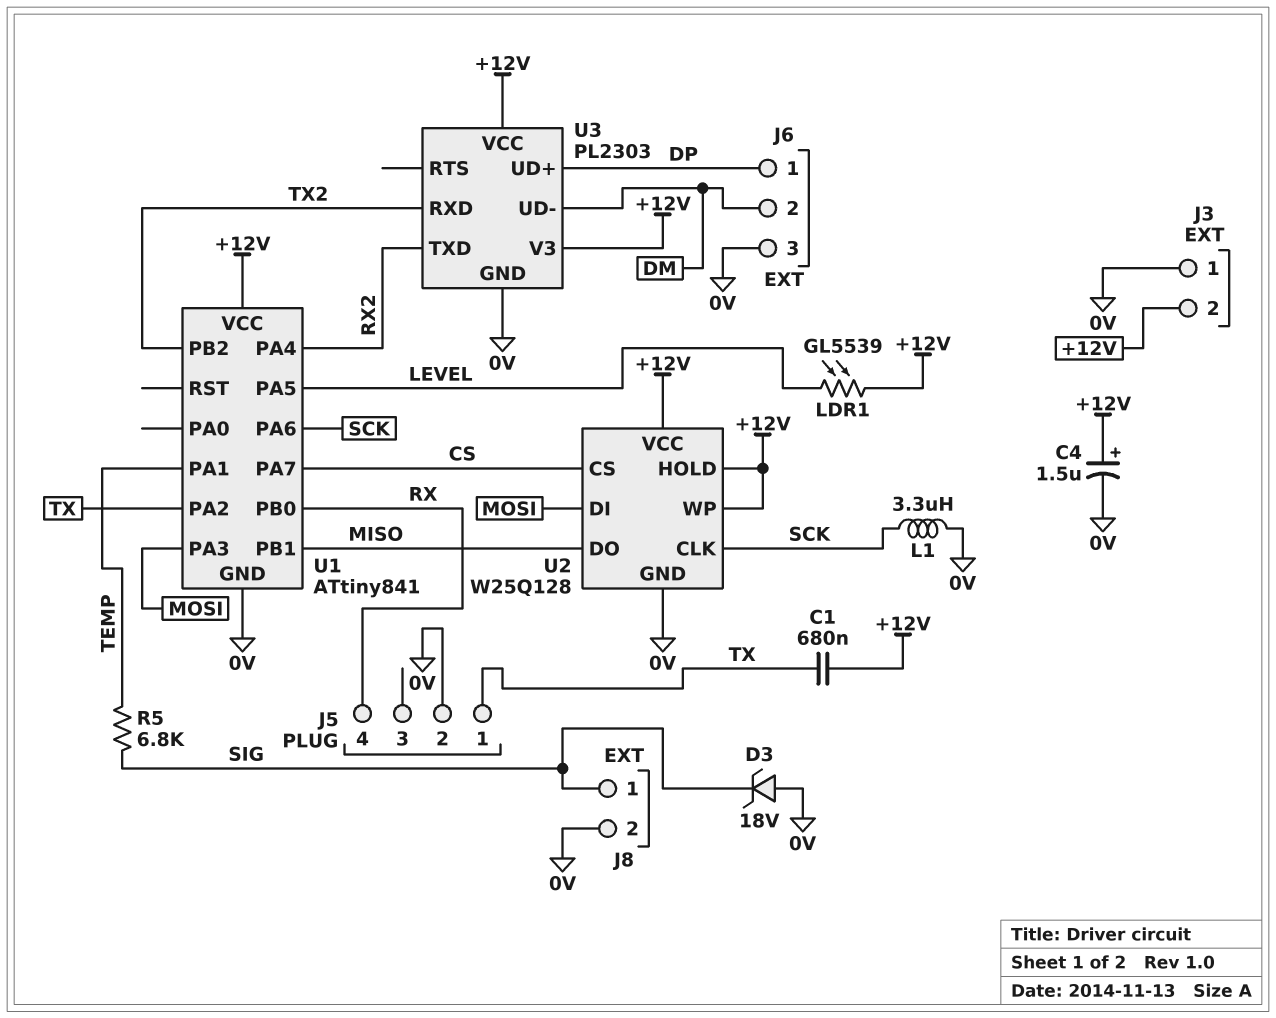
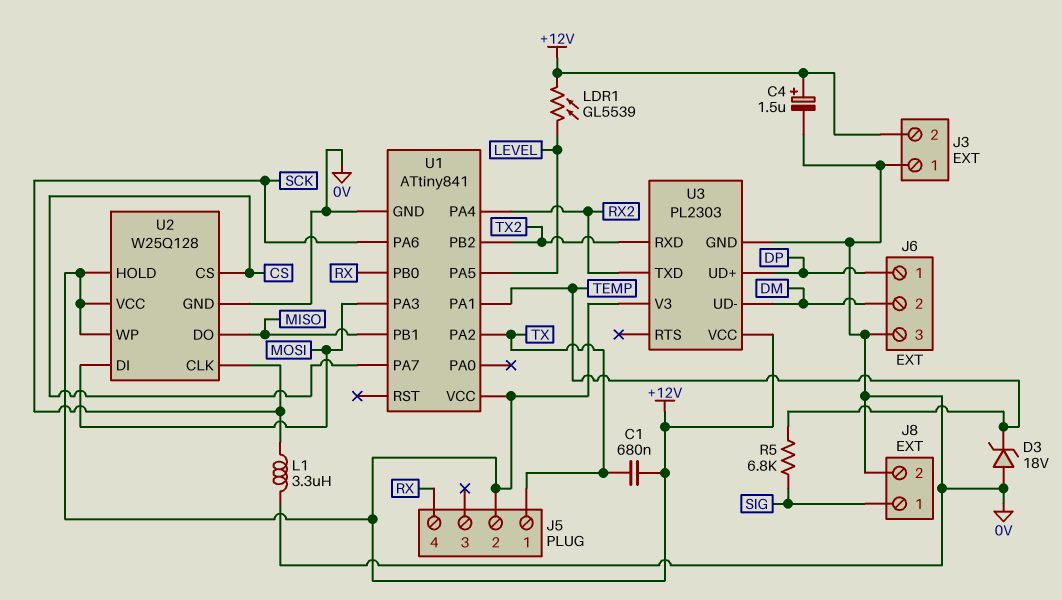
D3: zener 18V (A 0V, K SIG) -> zener 18V (A 0V, K TEMP)
J5 pin 2: 0V -> +12V

